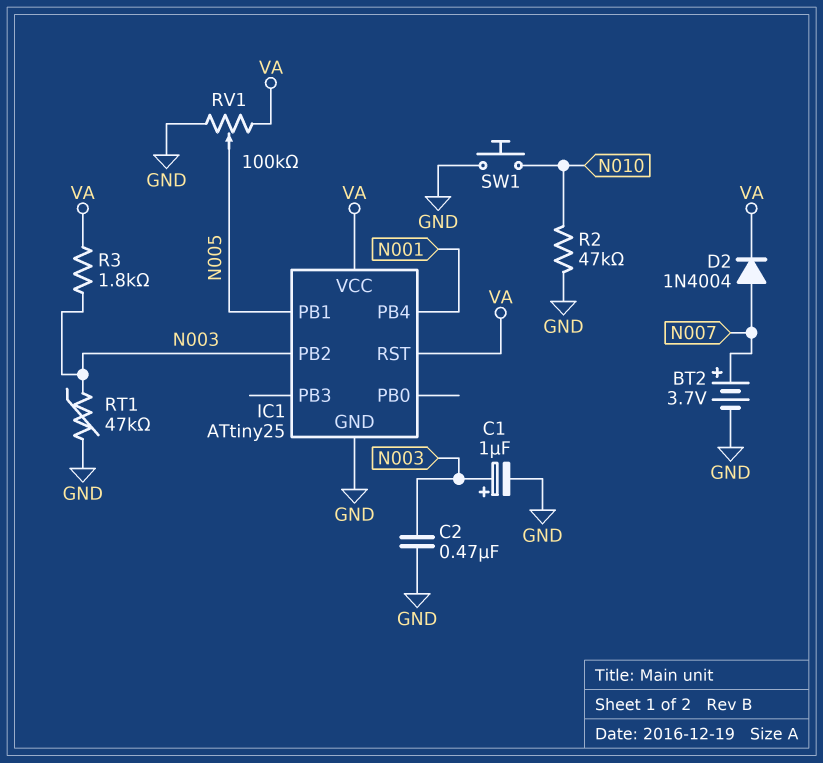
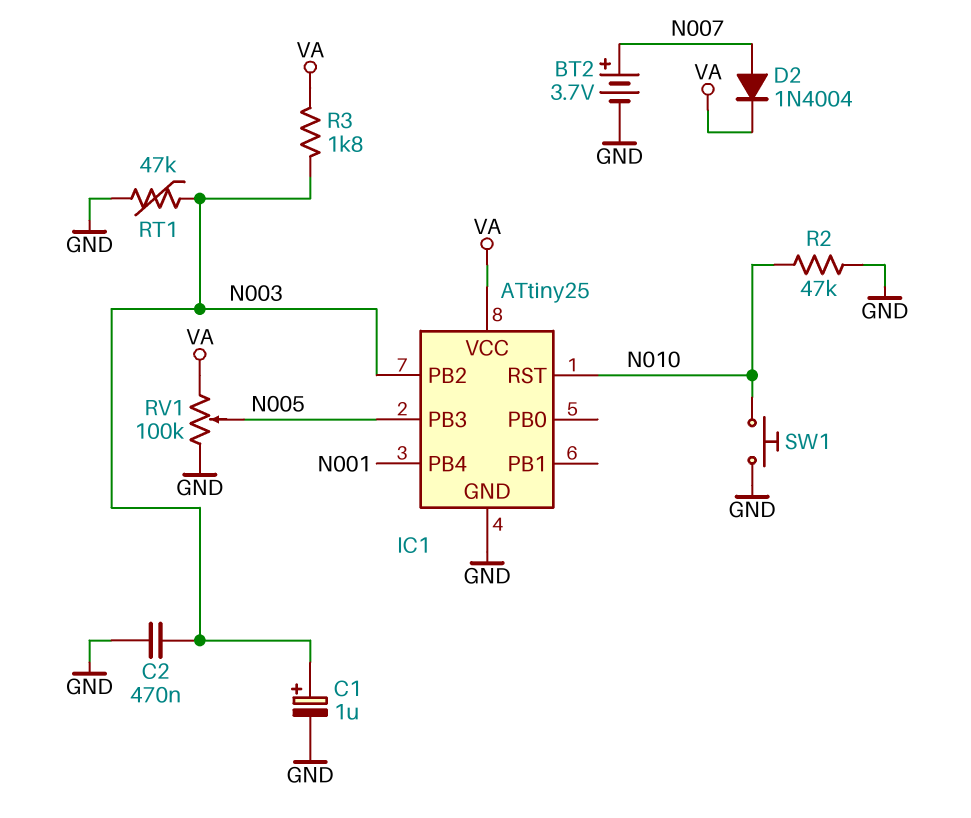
IC1 pin PB1: N005 -> none
IC1 pin PB3: none -> N005
IC1 pin RST: VA -> N010

